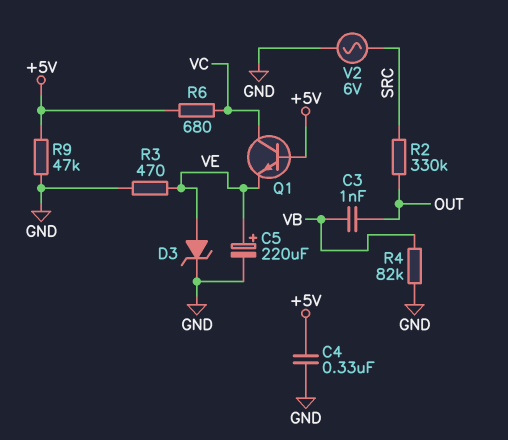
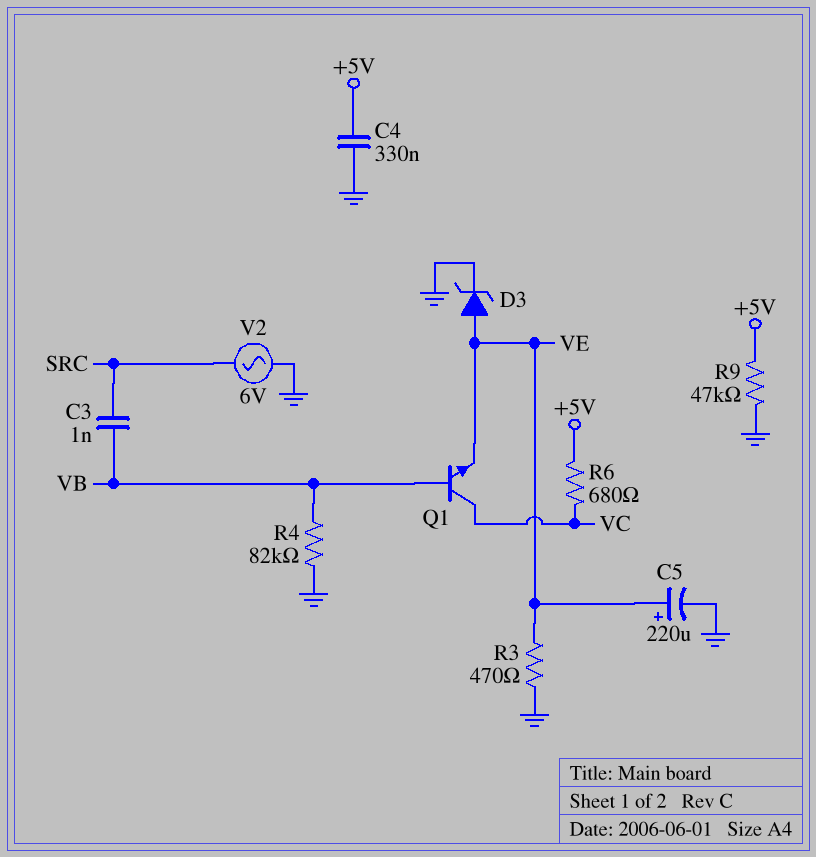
C3: 1nF (OUT, VB) -> 1nF (SRC, VB)
Q1: NPN (B +5V, C VC, E VE) -> NPN (B VB, C VC, E VE)
R2: 330k (OUT, SRC) -> none

